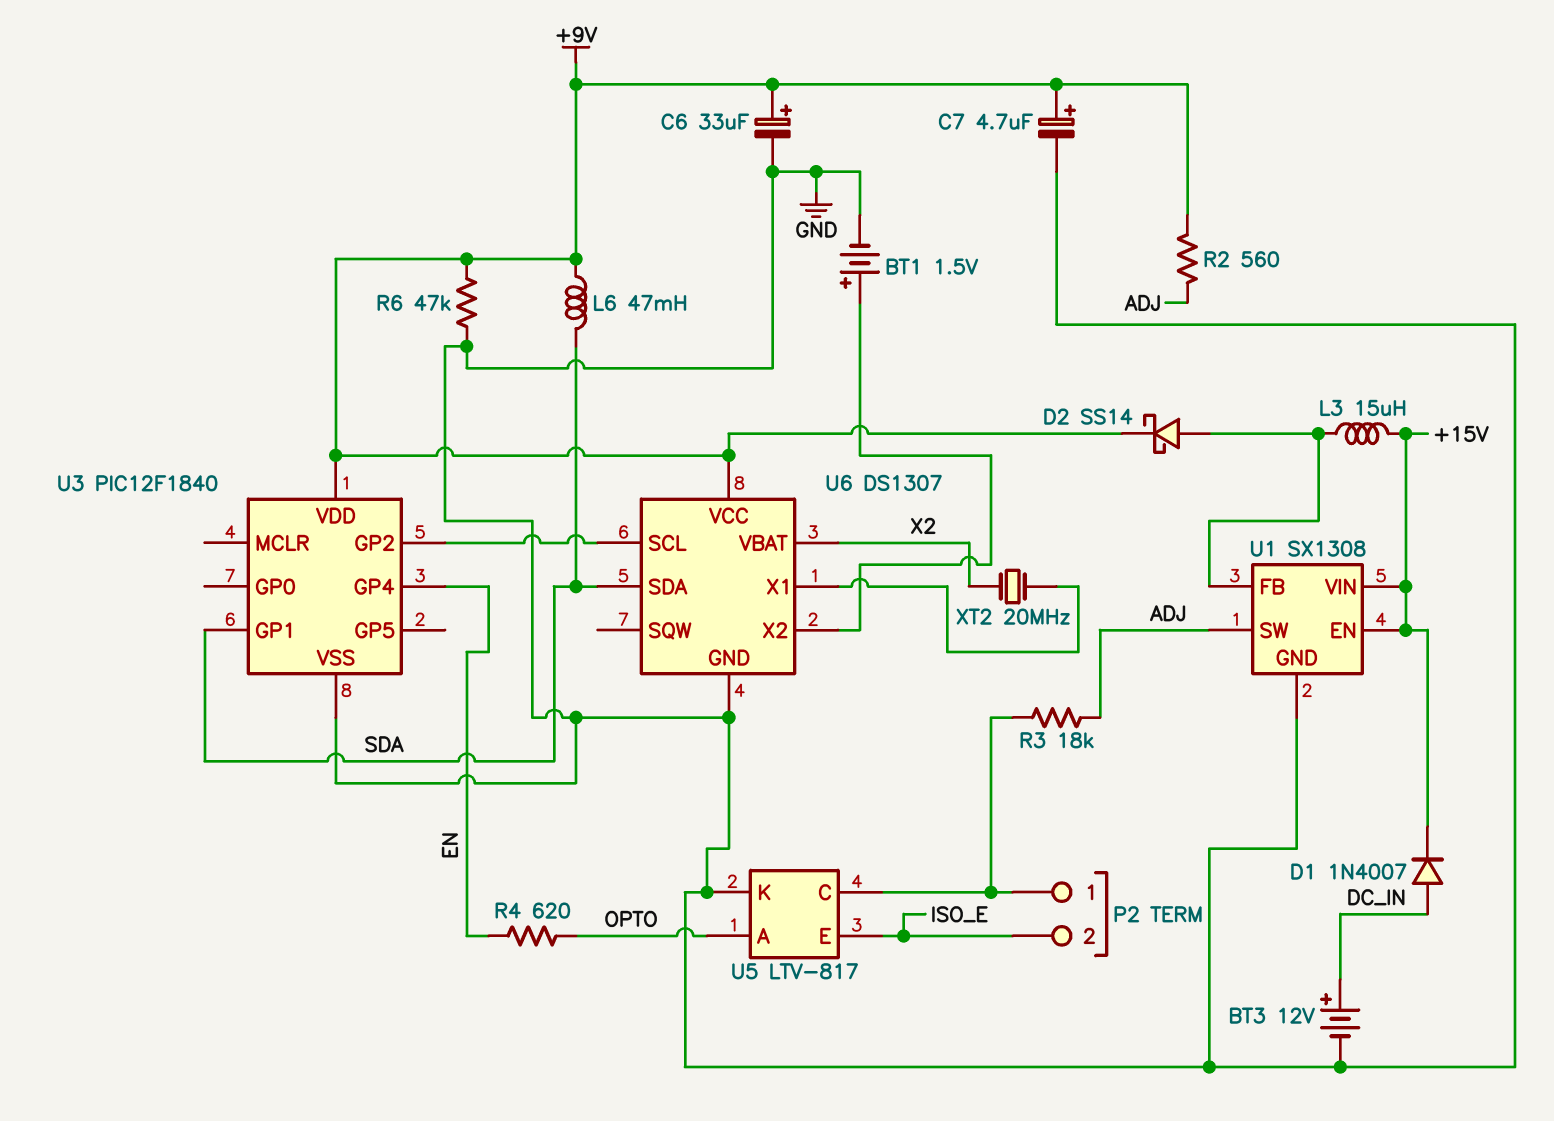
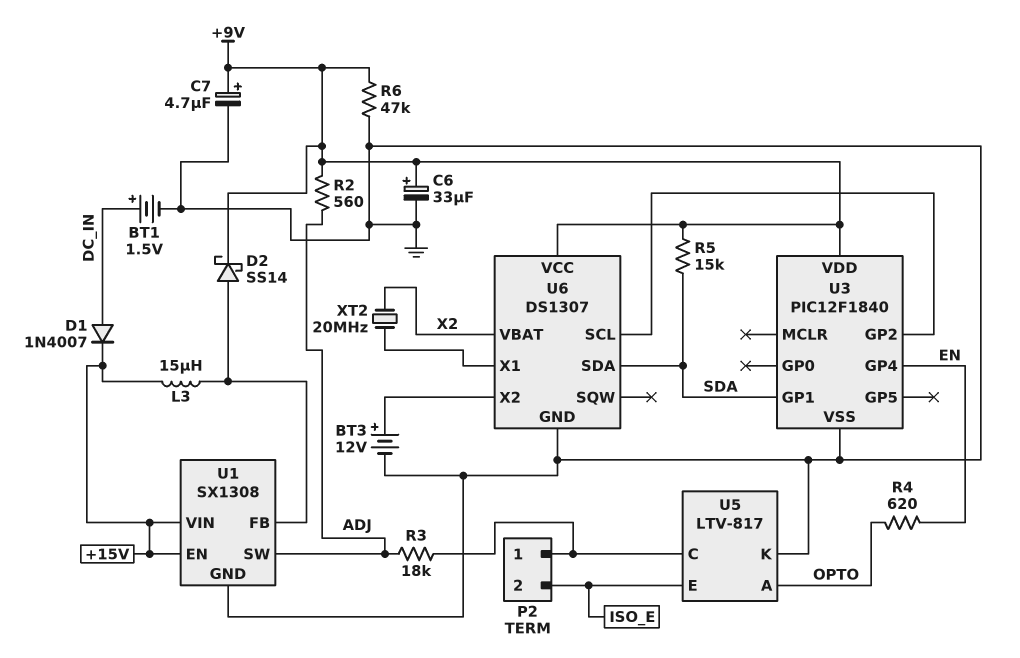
BT1: 1.5V (plus U6/X2, minus GND) -> 1.5V (plus DC_IN, minus GND)
BT3: 12V (plus DC_IN, minus GND) -> 12V (plus U6/X2, minus GND)
L6: 47mH (+9V, SDA) -> none
R5: none -> 15k (+9V, SDA)

